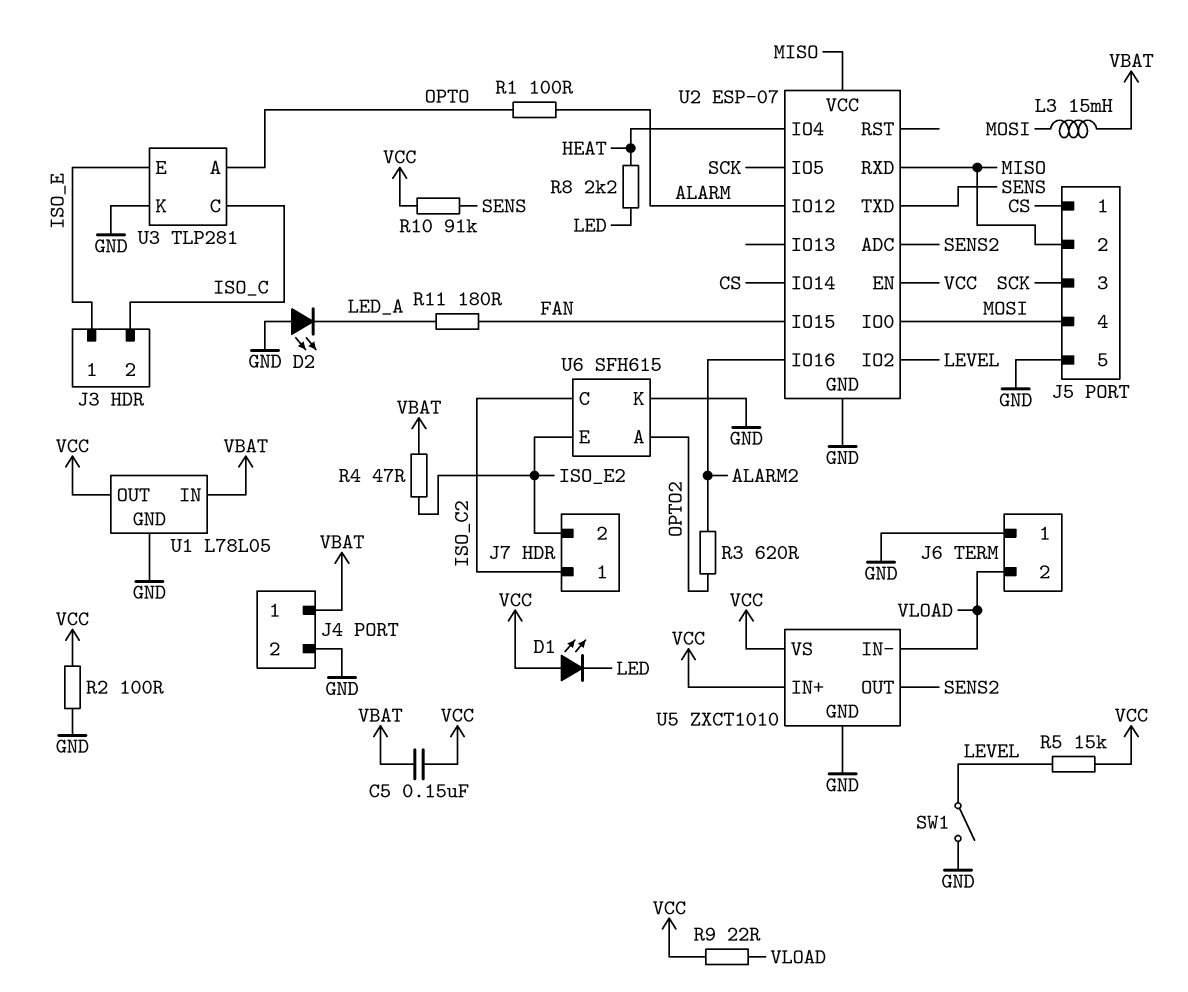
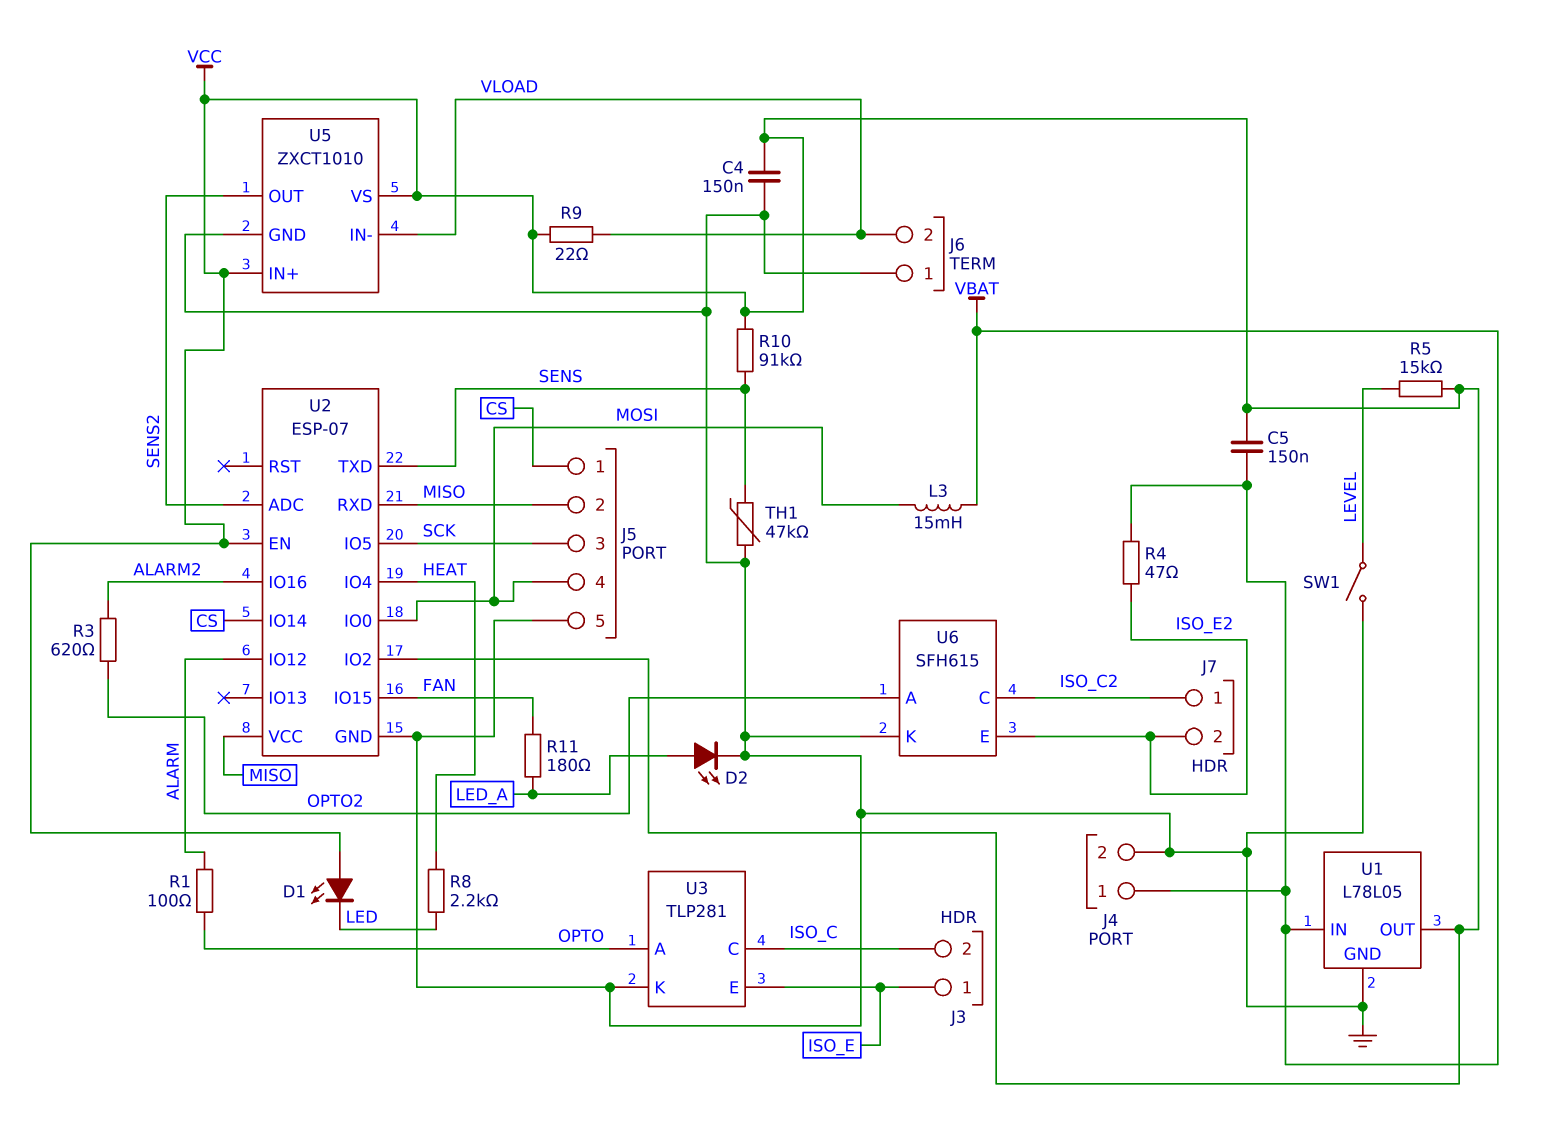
C4: none -> 150nF (GND, VCC)
D2: LED (A GND, K LED_A) -> LED (A LED_A, K GND)
R2: 100 (GND, VCC) -> none
TH1: none -> 47k (GND, SENS)
U2 pin IO2: LEVEL -> VCC

